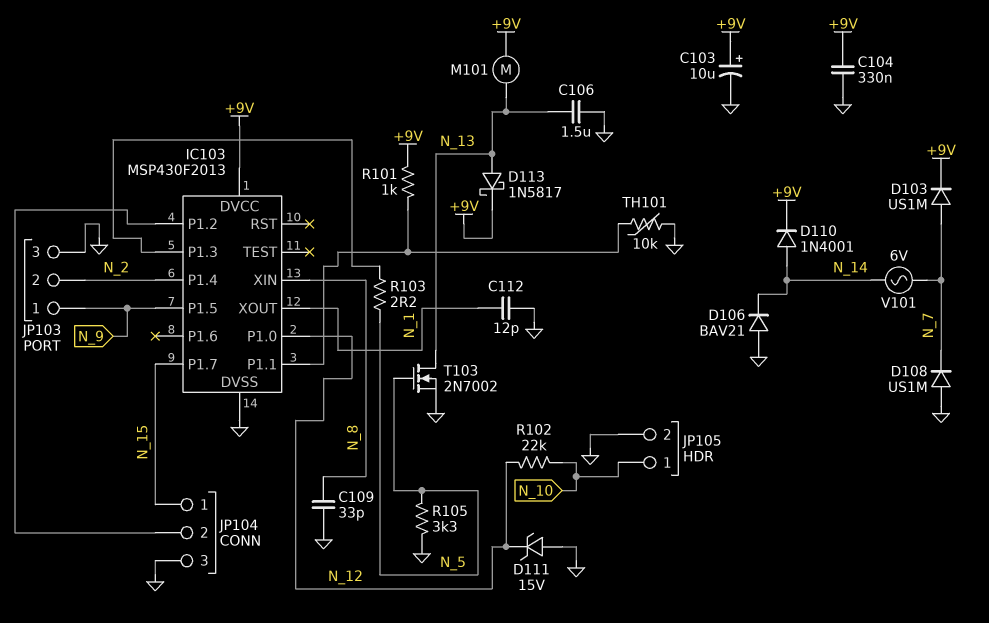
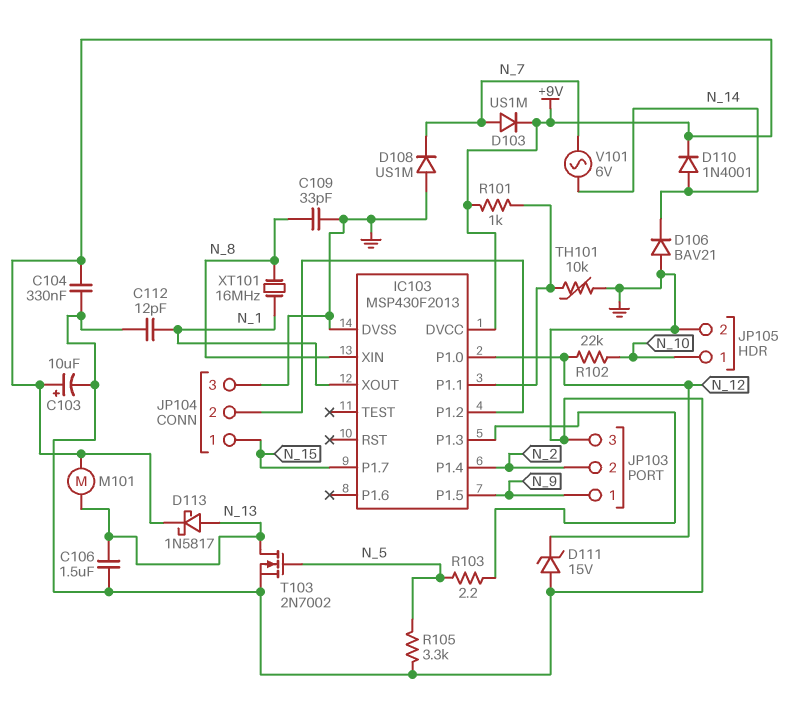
XT101: none -> 16MHz (N_1, N_8)

